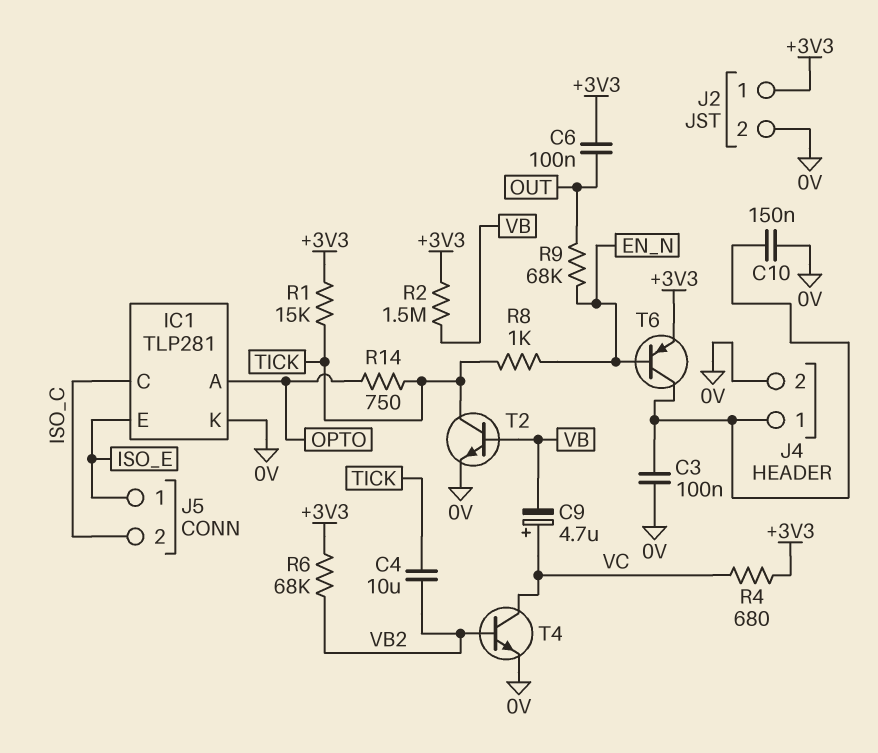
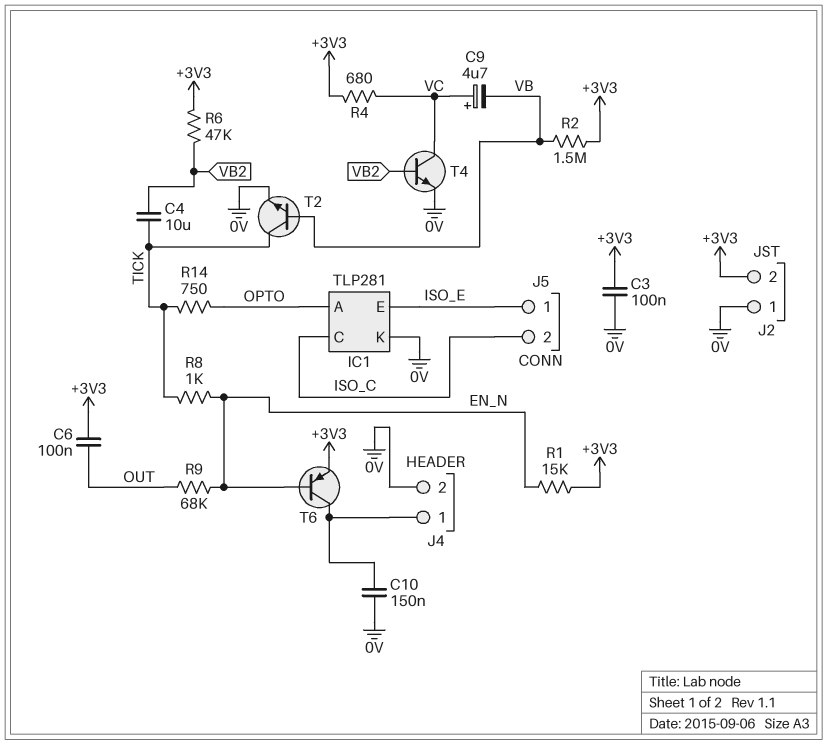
C3: 100nF (0V, J4/1) -> 100nF (+3V3, 0V)
J2 pin 1: +3V3 -> 0V
J2 pin 2: 0V -> +3V3
R1: 15k (+3V3, TICK) -> 15k (+3V3, EN_N)
R6: 68k (+3V3, VB2) -> 47k (+3V3, VB2)

